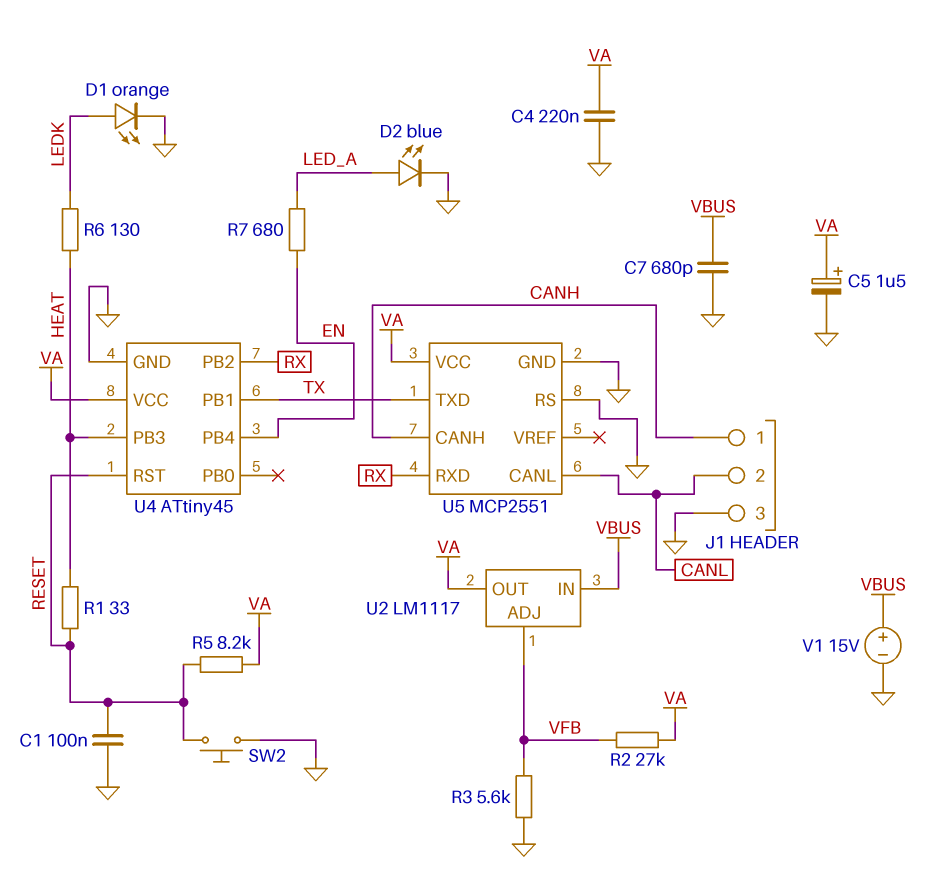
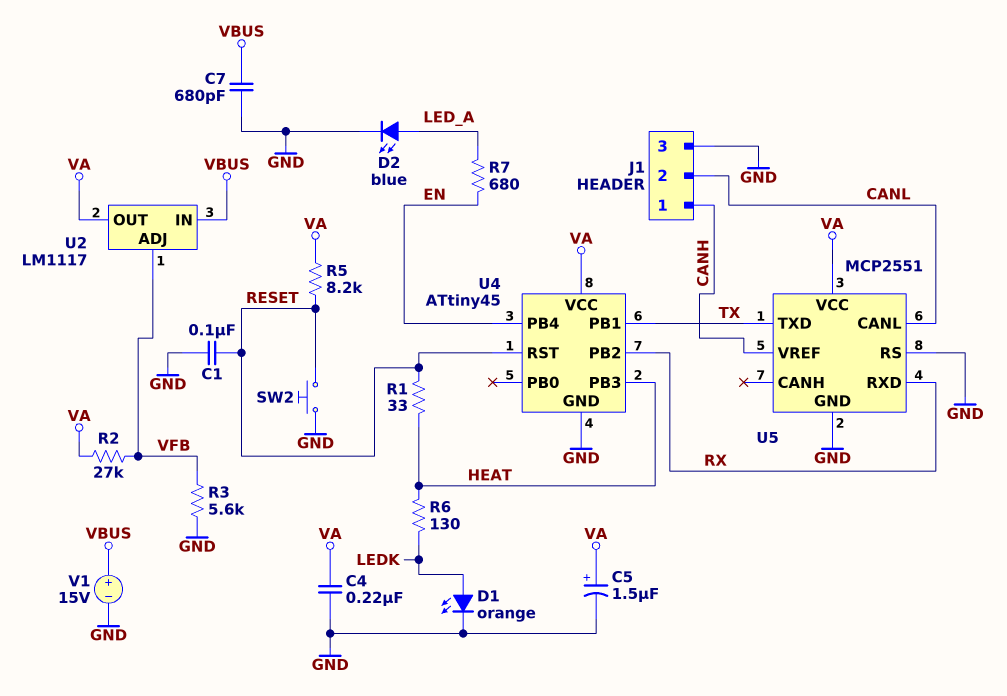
U5 pin CANH: CANH -> none
U5 pin VREF: none -> CANH

